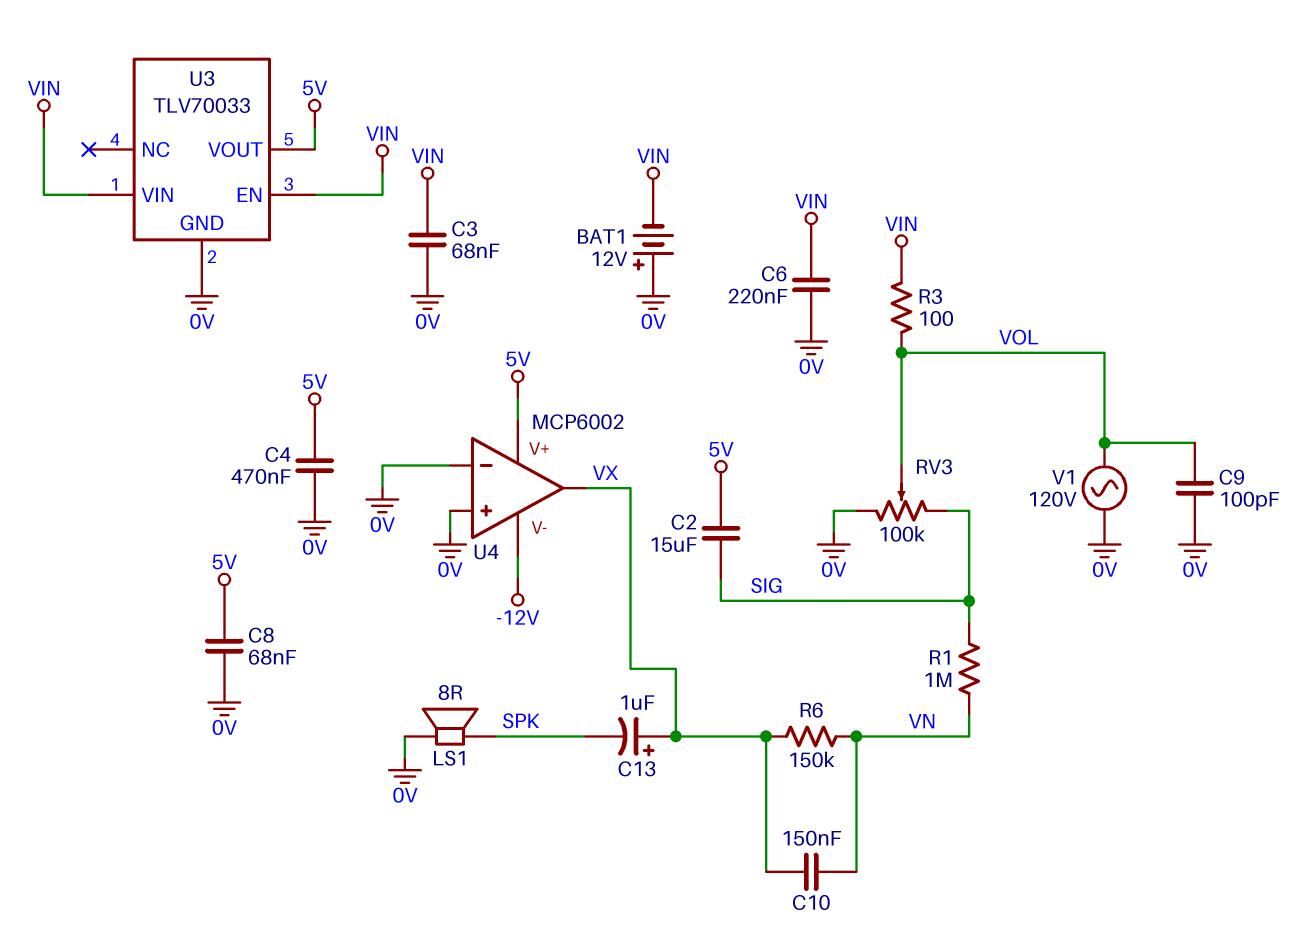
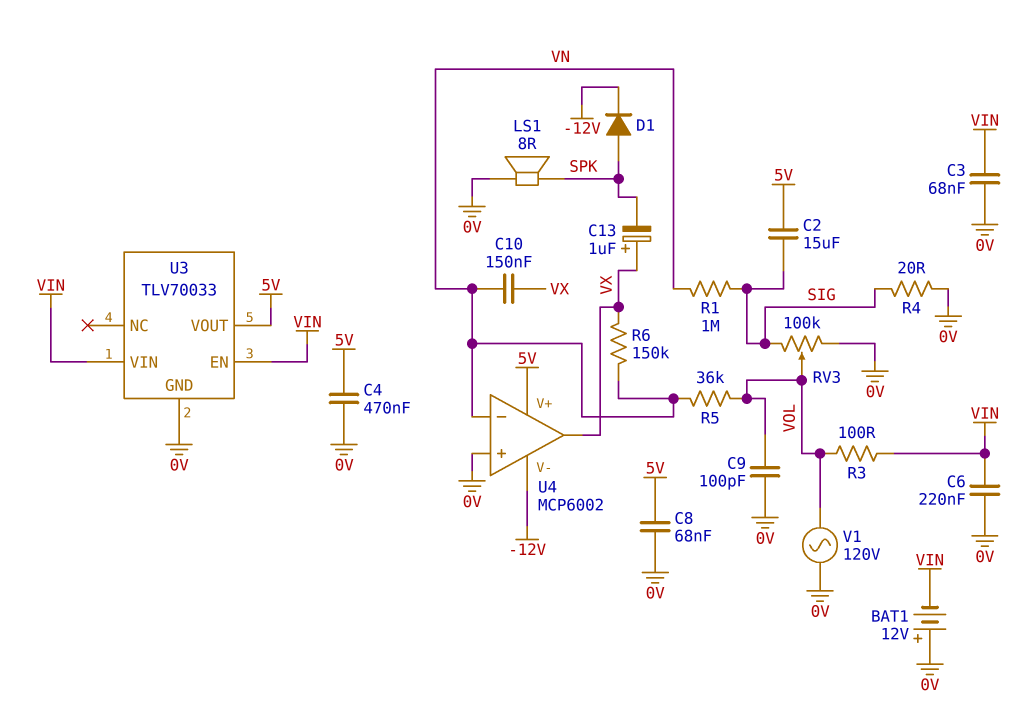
D1: none -> diode (A SPK, K -12V)
R4: none -> 20 (0V, SIG)
R5: none -> 36k (VN, VOL)
U4 pin in-: 0V -> VN

